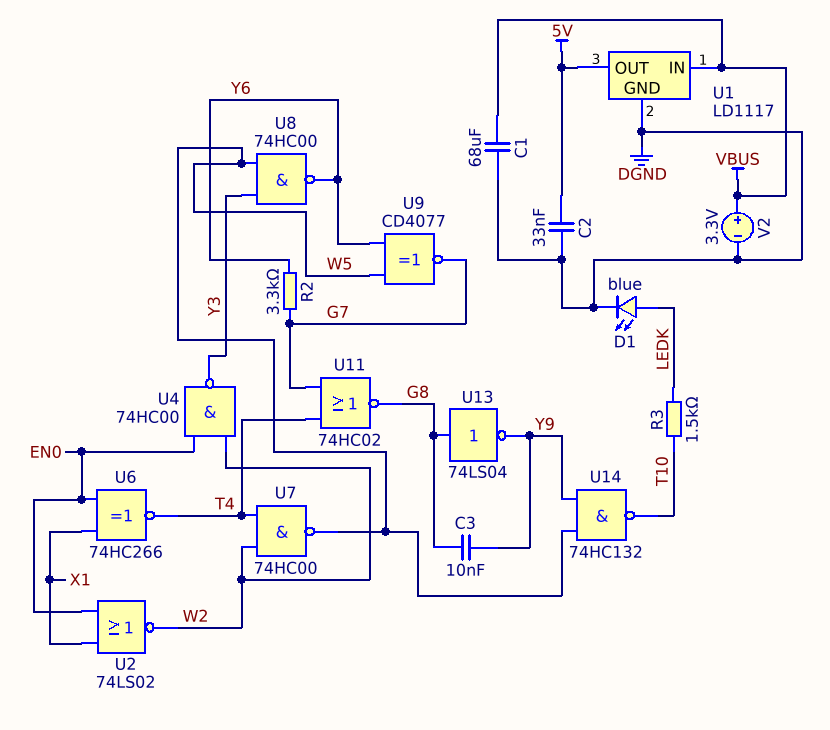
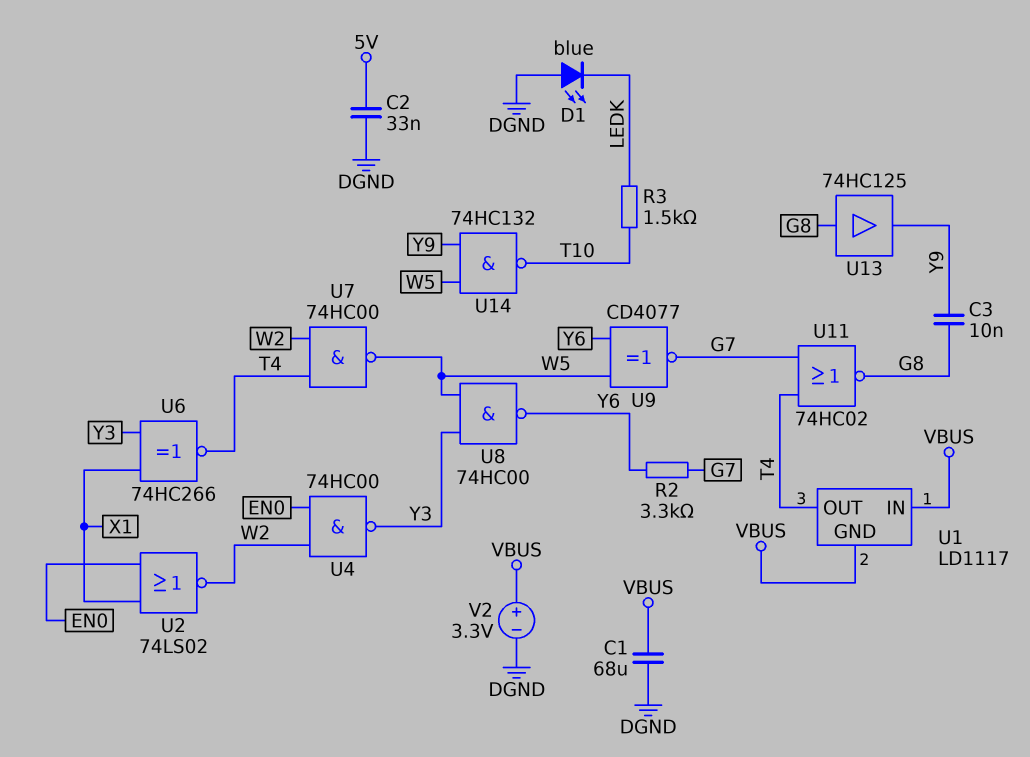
D1: LED blue (A LEDK, K DGND) -> LED blue (A DGND, K LEDK)
U1 pin GND: DGND -> VBUS
U1 pin OUT: 5V -> T4
U6: XNOR 74HC266 (in EN0, in X1, out T4) -> XNOR 74HC266 (in X1, in Y3, out T4)
U13: NOT 74LS04 (in G8, out Y9) -> buffer 74HC125 (in G8, out Y9)

